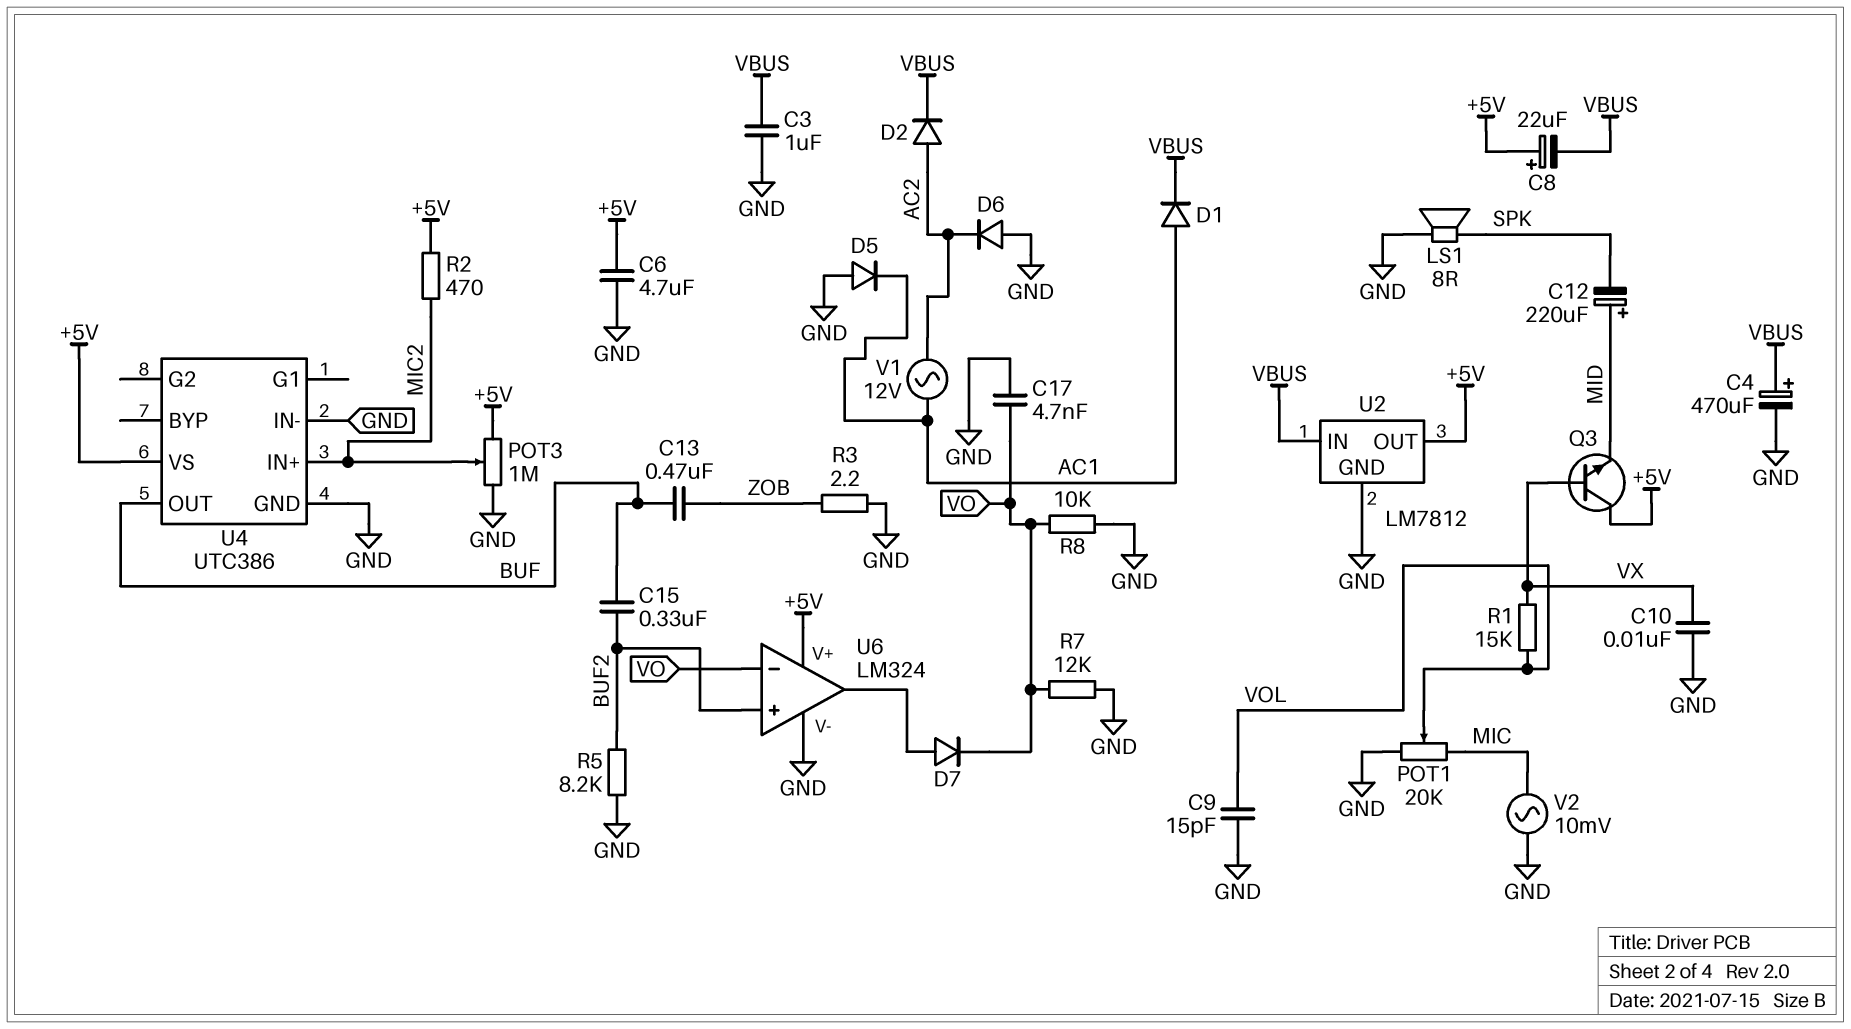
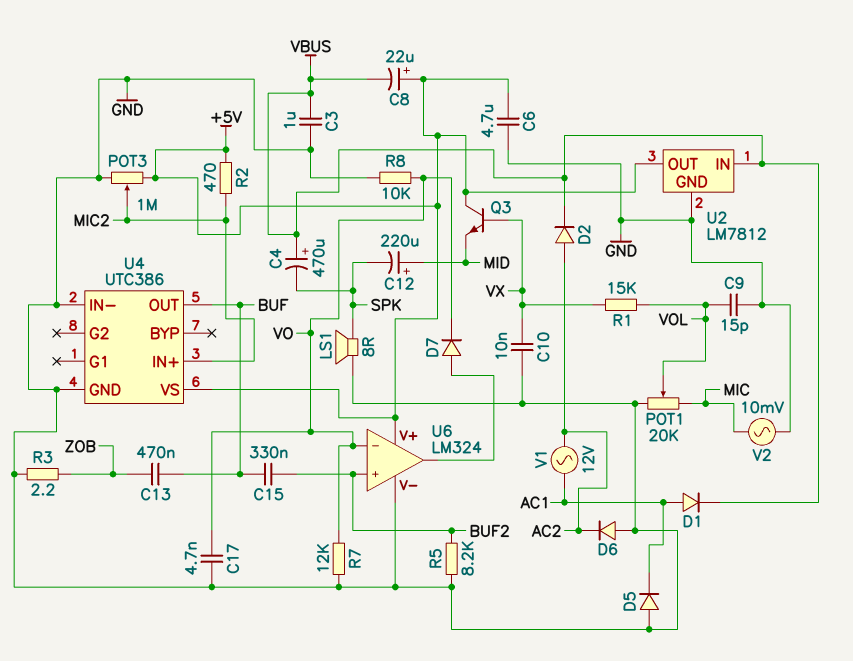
C4: 470uF (plus VBUS, minus GND) -> 470uF (plus VBUS, minus SPK)

